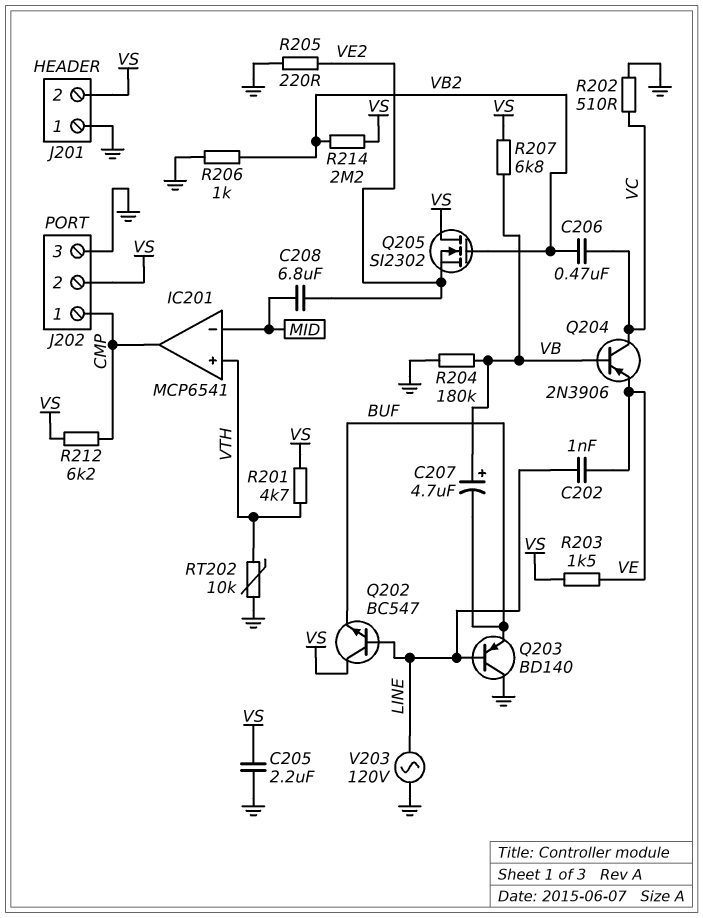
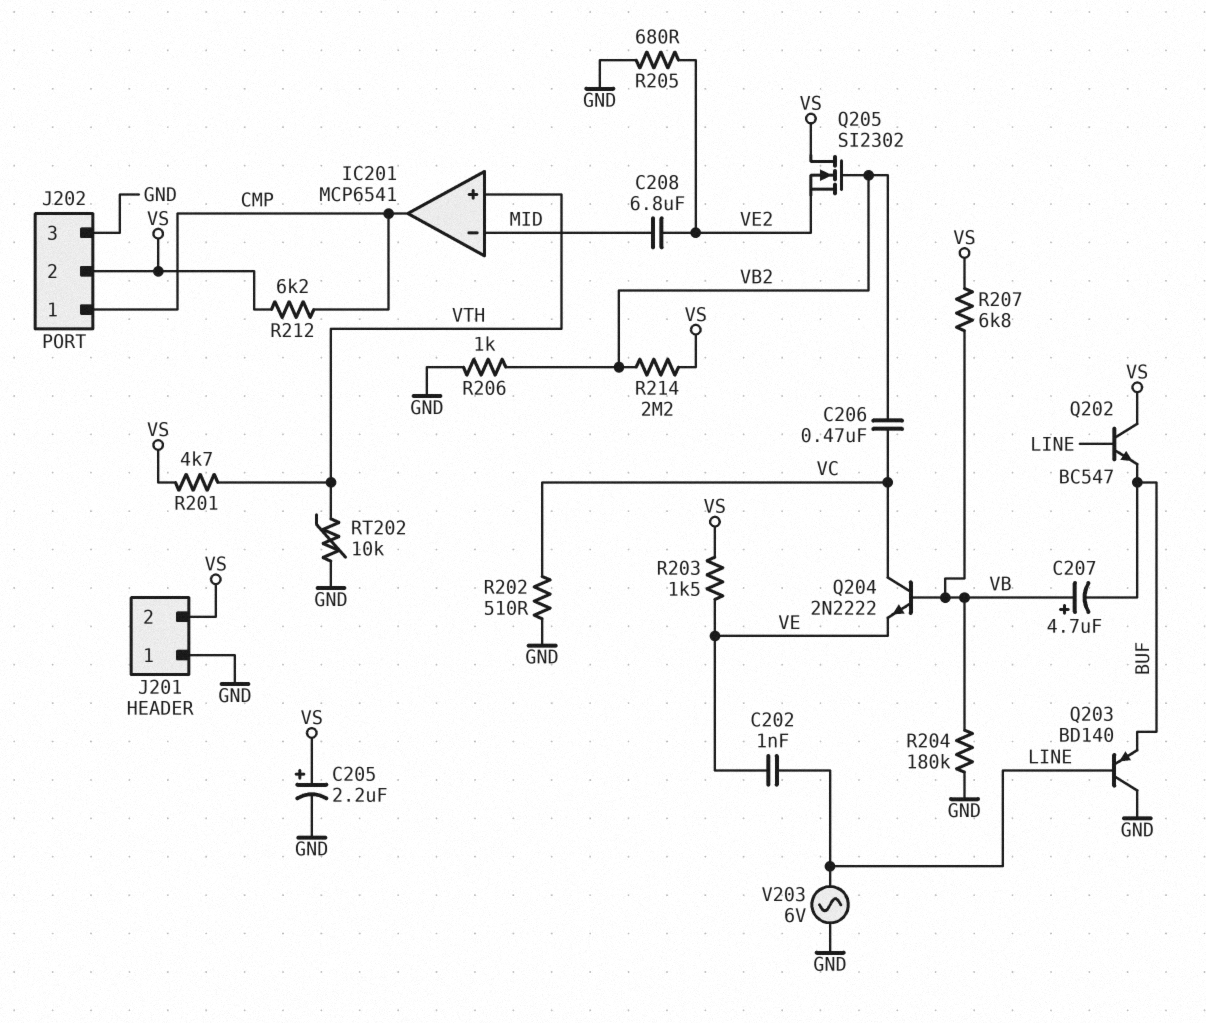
C205: 2.2uF (GND, VS) -> 2.2uF (plus VS, minus GND)
Q204: PNP 2N3906 (B VB, C VC, E VE) -> NPN 2N2222 (B VB, C VC, E VE)
R205: 220 (GND, VE2) -> 680 (GND, VE2)
V203: AC 120V (GND, LINE) -> AC 6V (GND, LINE)

